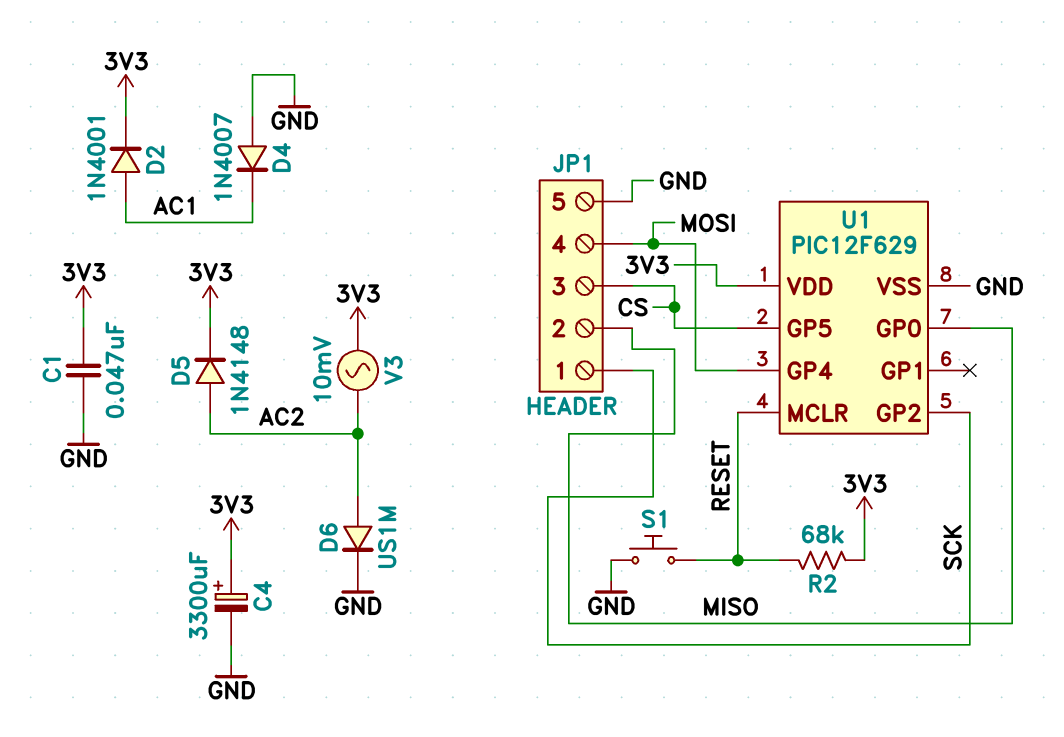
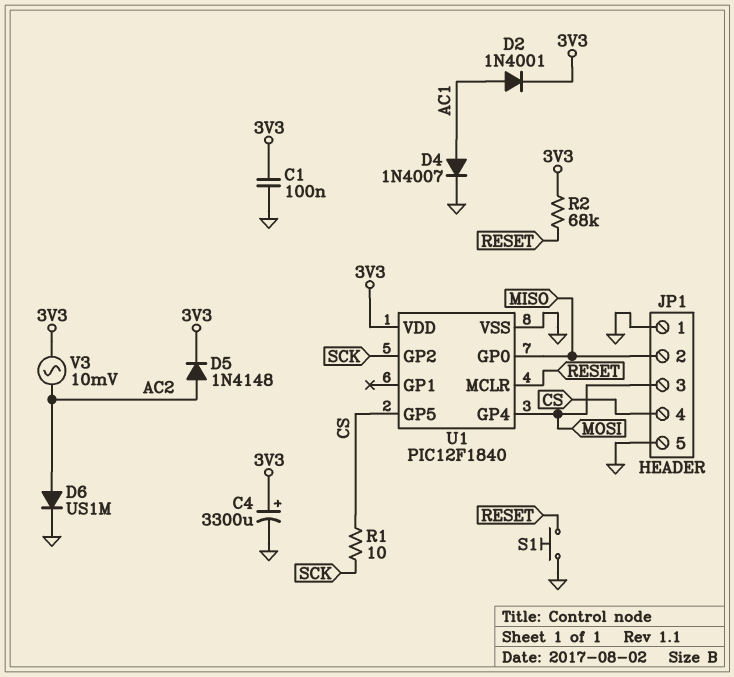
C1: 47nF (3V3, GND) -> 100nF (3V3, GND)
D4: diode 1N4007 (A GND, K AC1) -> diode 1N4007 (A AC1, K GND)
JP1 pin 1: SCK -> GND
JP1 pin 3: CS -> MOSI
JP1 pin 4: MOSI -> CS
R1: none -> 10 (CS, SCK)
U1: PIC12F629 -> PIC12F1840

